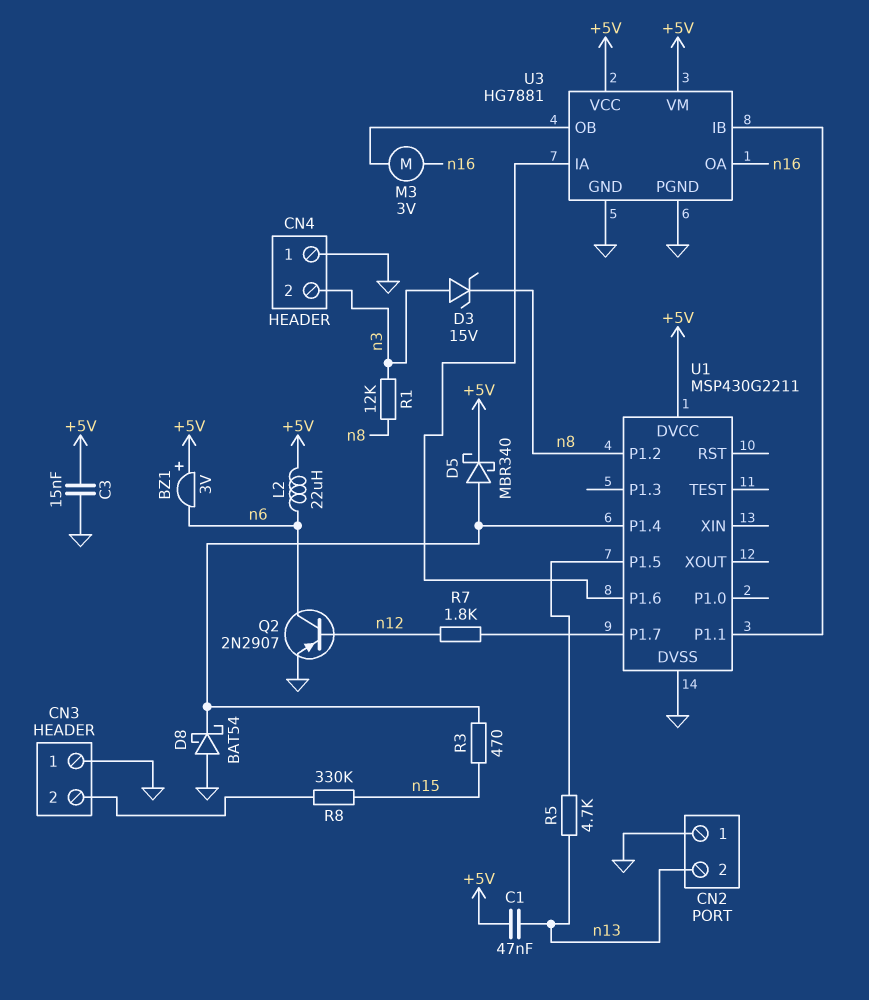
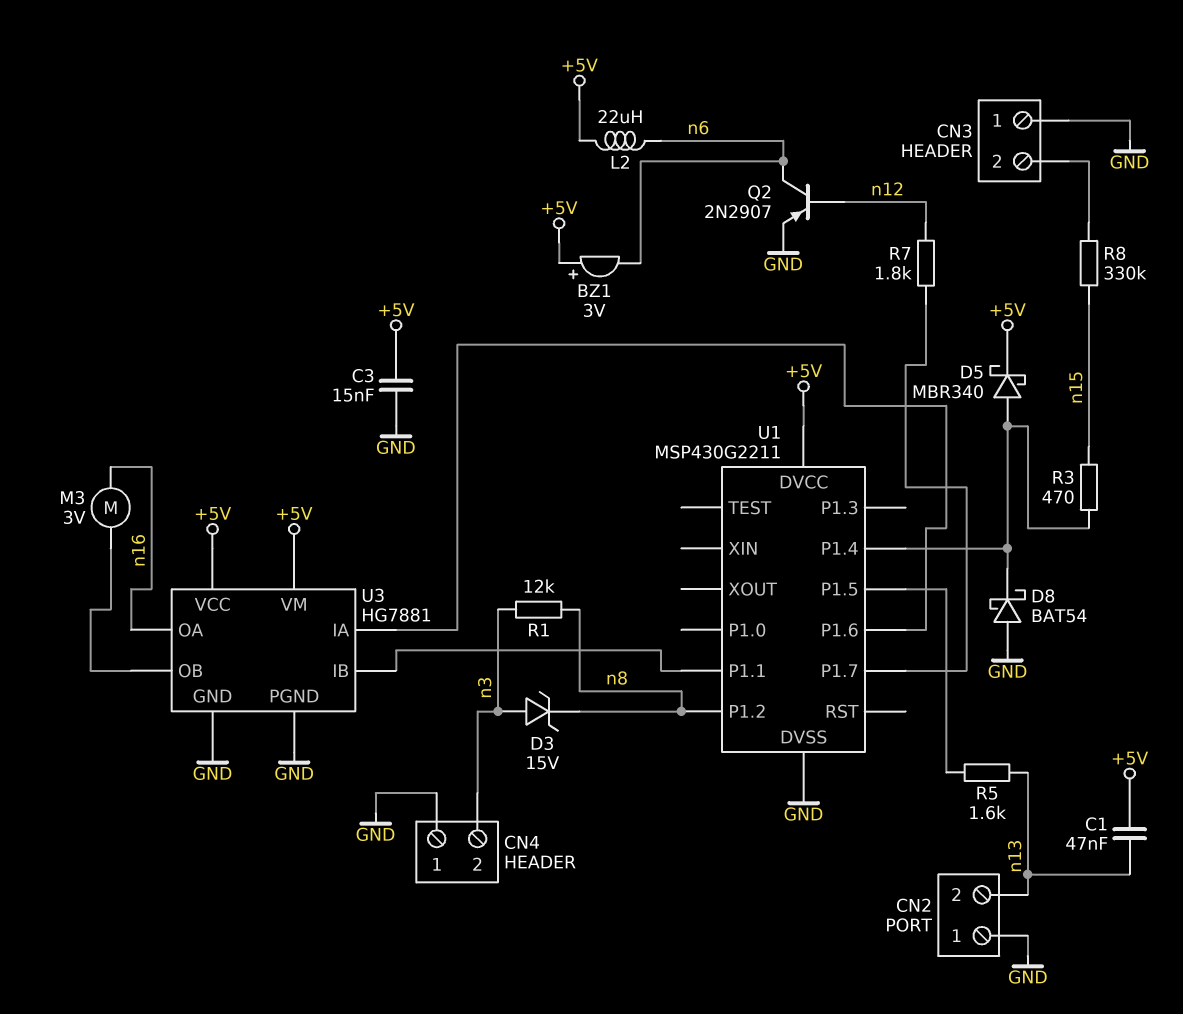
R5: 4.7k (U1/P1.5, n13) -> 1.6k (U1/P1.5, n13)

